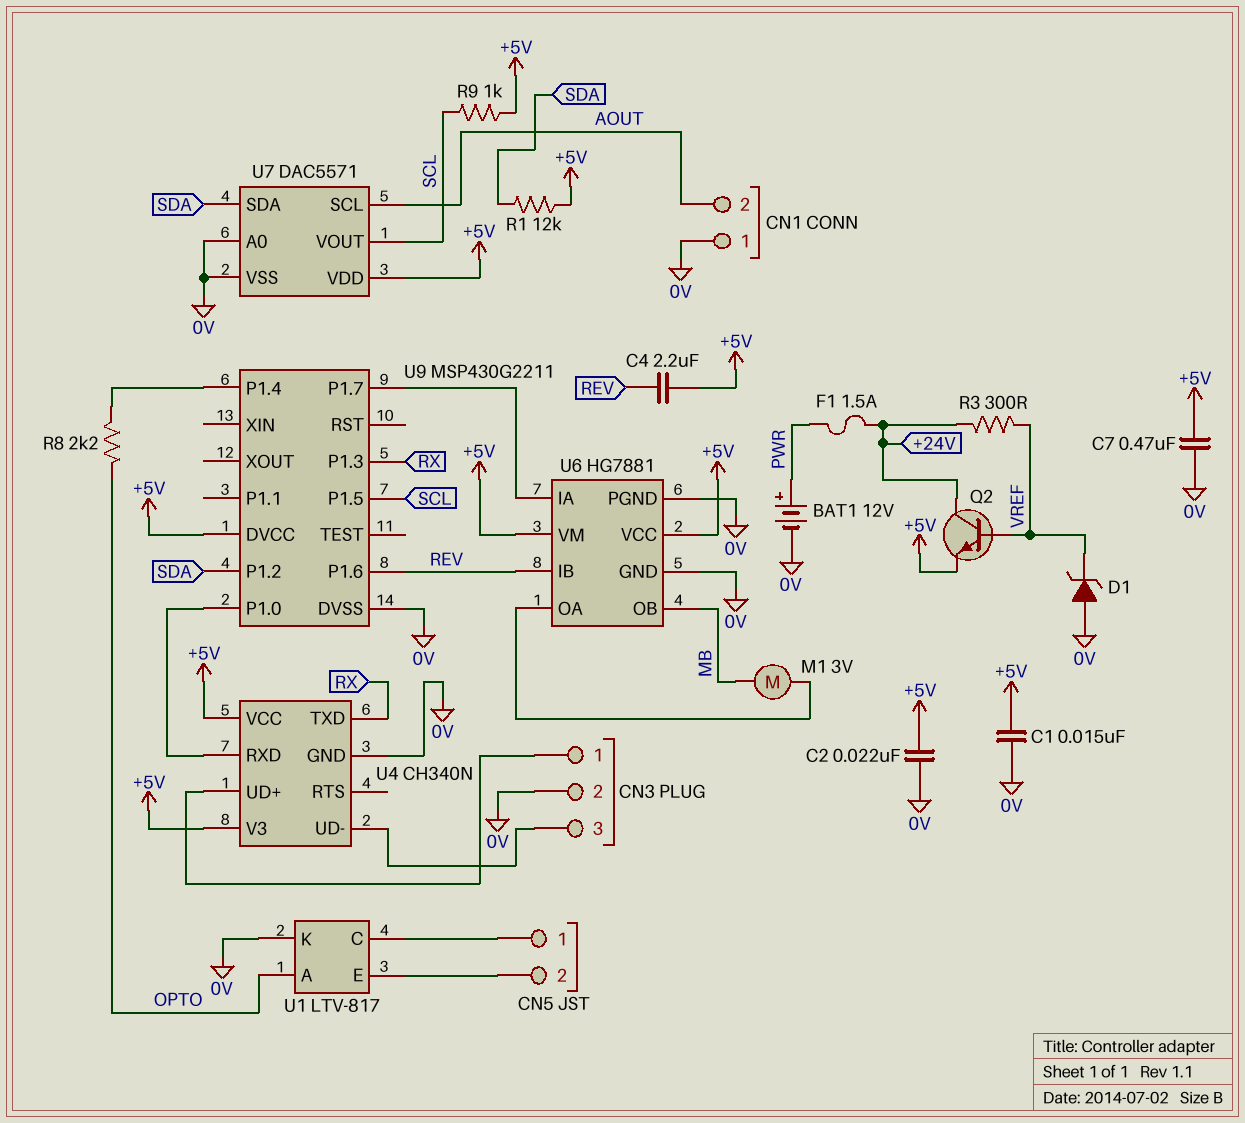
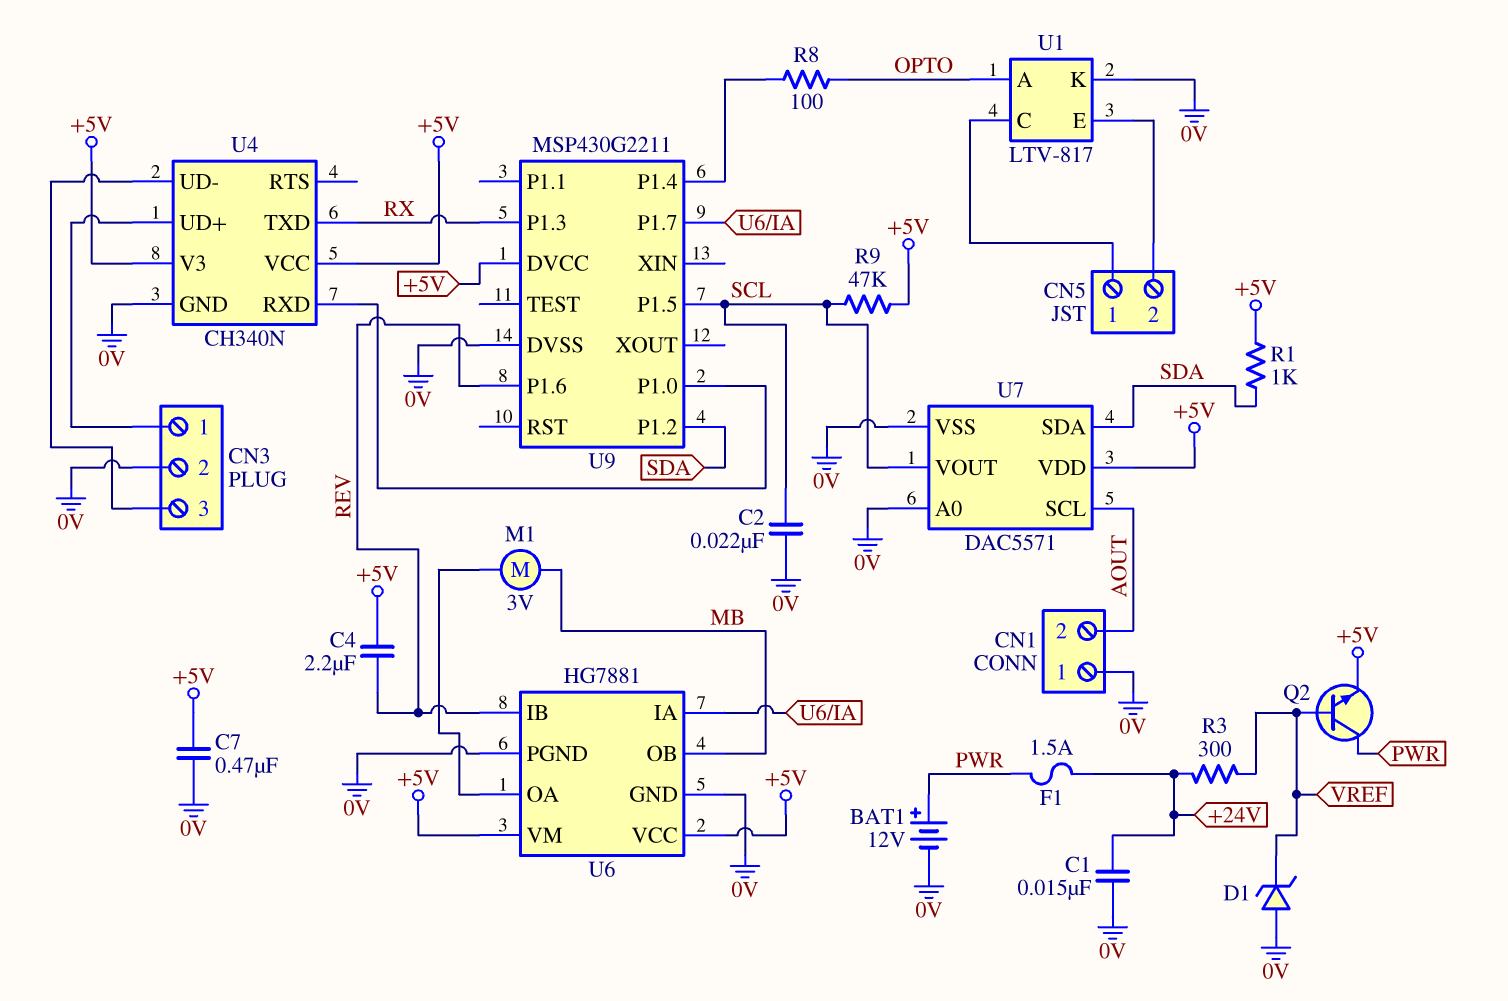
C1: 15nF (+5V, 0V) -> 15nF (+24V, 0V)
C2: 22nF (+5V, 0V) -> 22nF (0V, SCL)
Q2: NPN (B VREF, C +24V, E +5V) -> NPN (B VREF, C PWR, E +5V)
R1: 12k (+5V, SDA) -> 1k (+5V, SDA)
R8: 2.2k (OPTO, U9/P1.4) -> 100 (OPTO, U9/P1.4)
R9: 1k (+5V, SCL) -> 47k (+5V, SCL)

